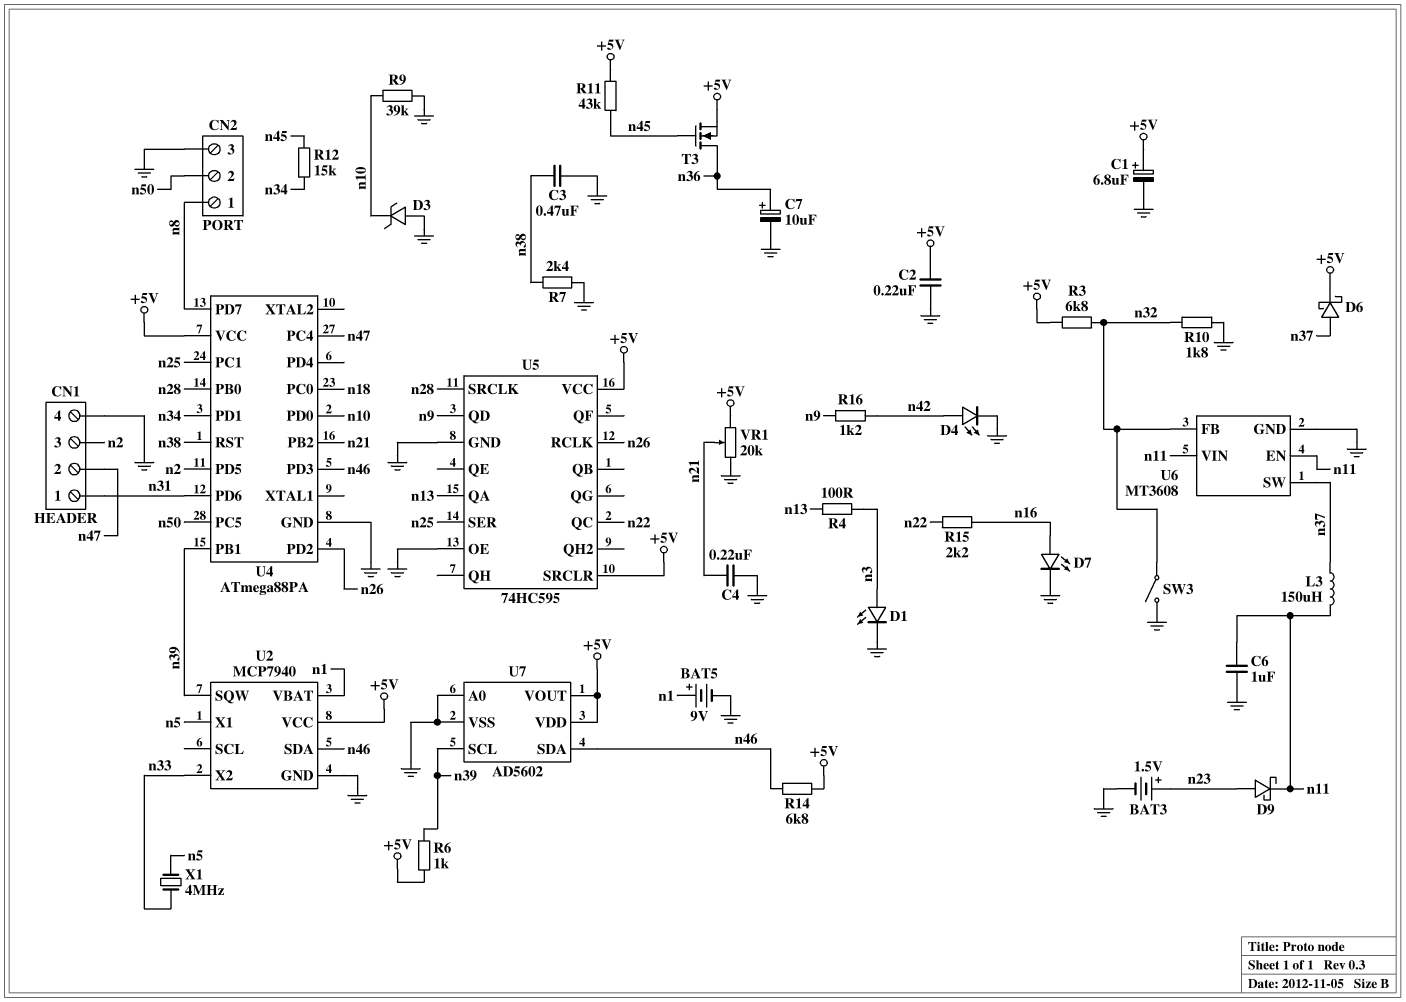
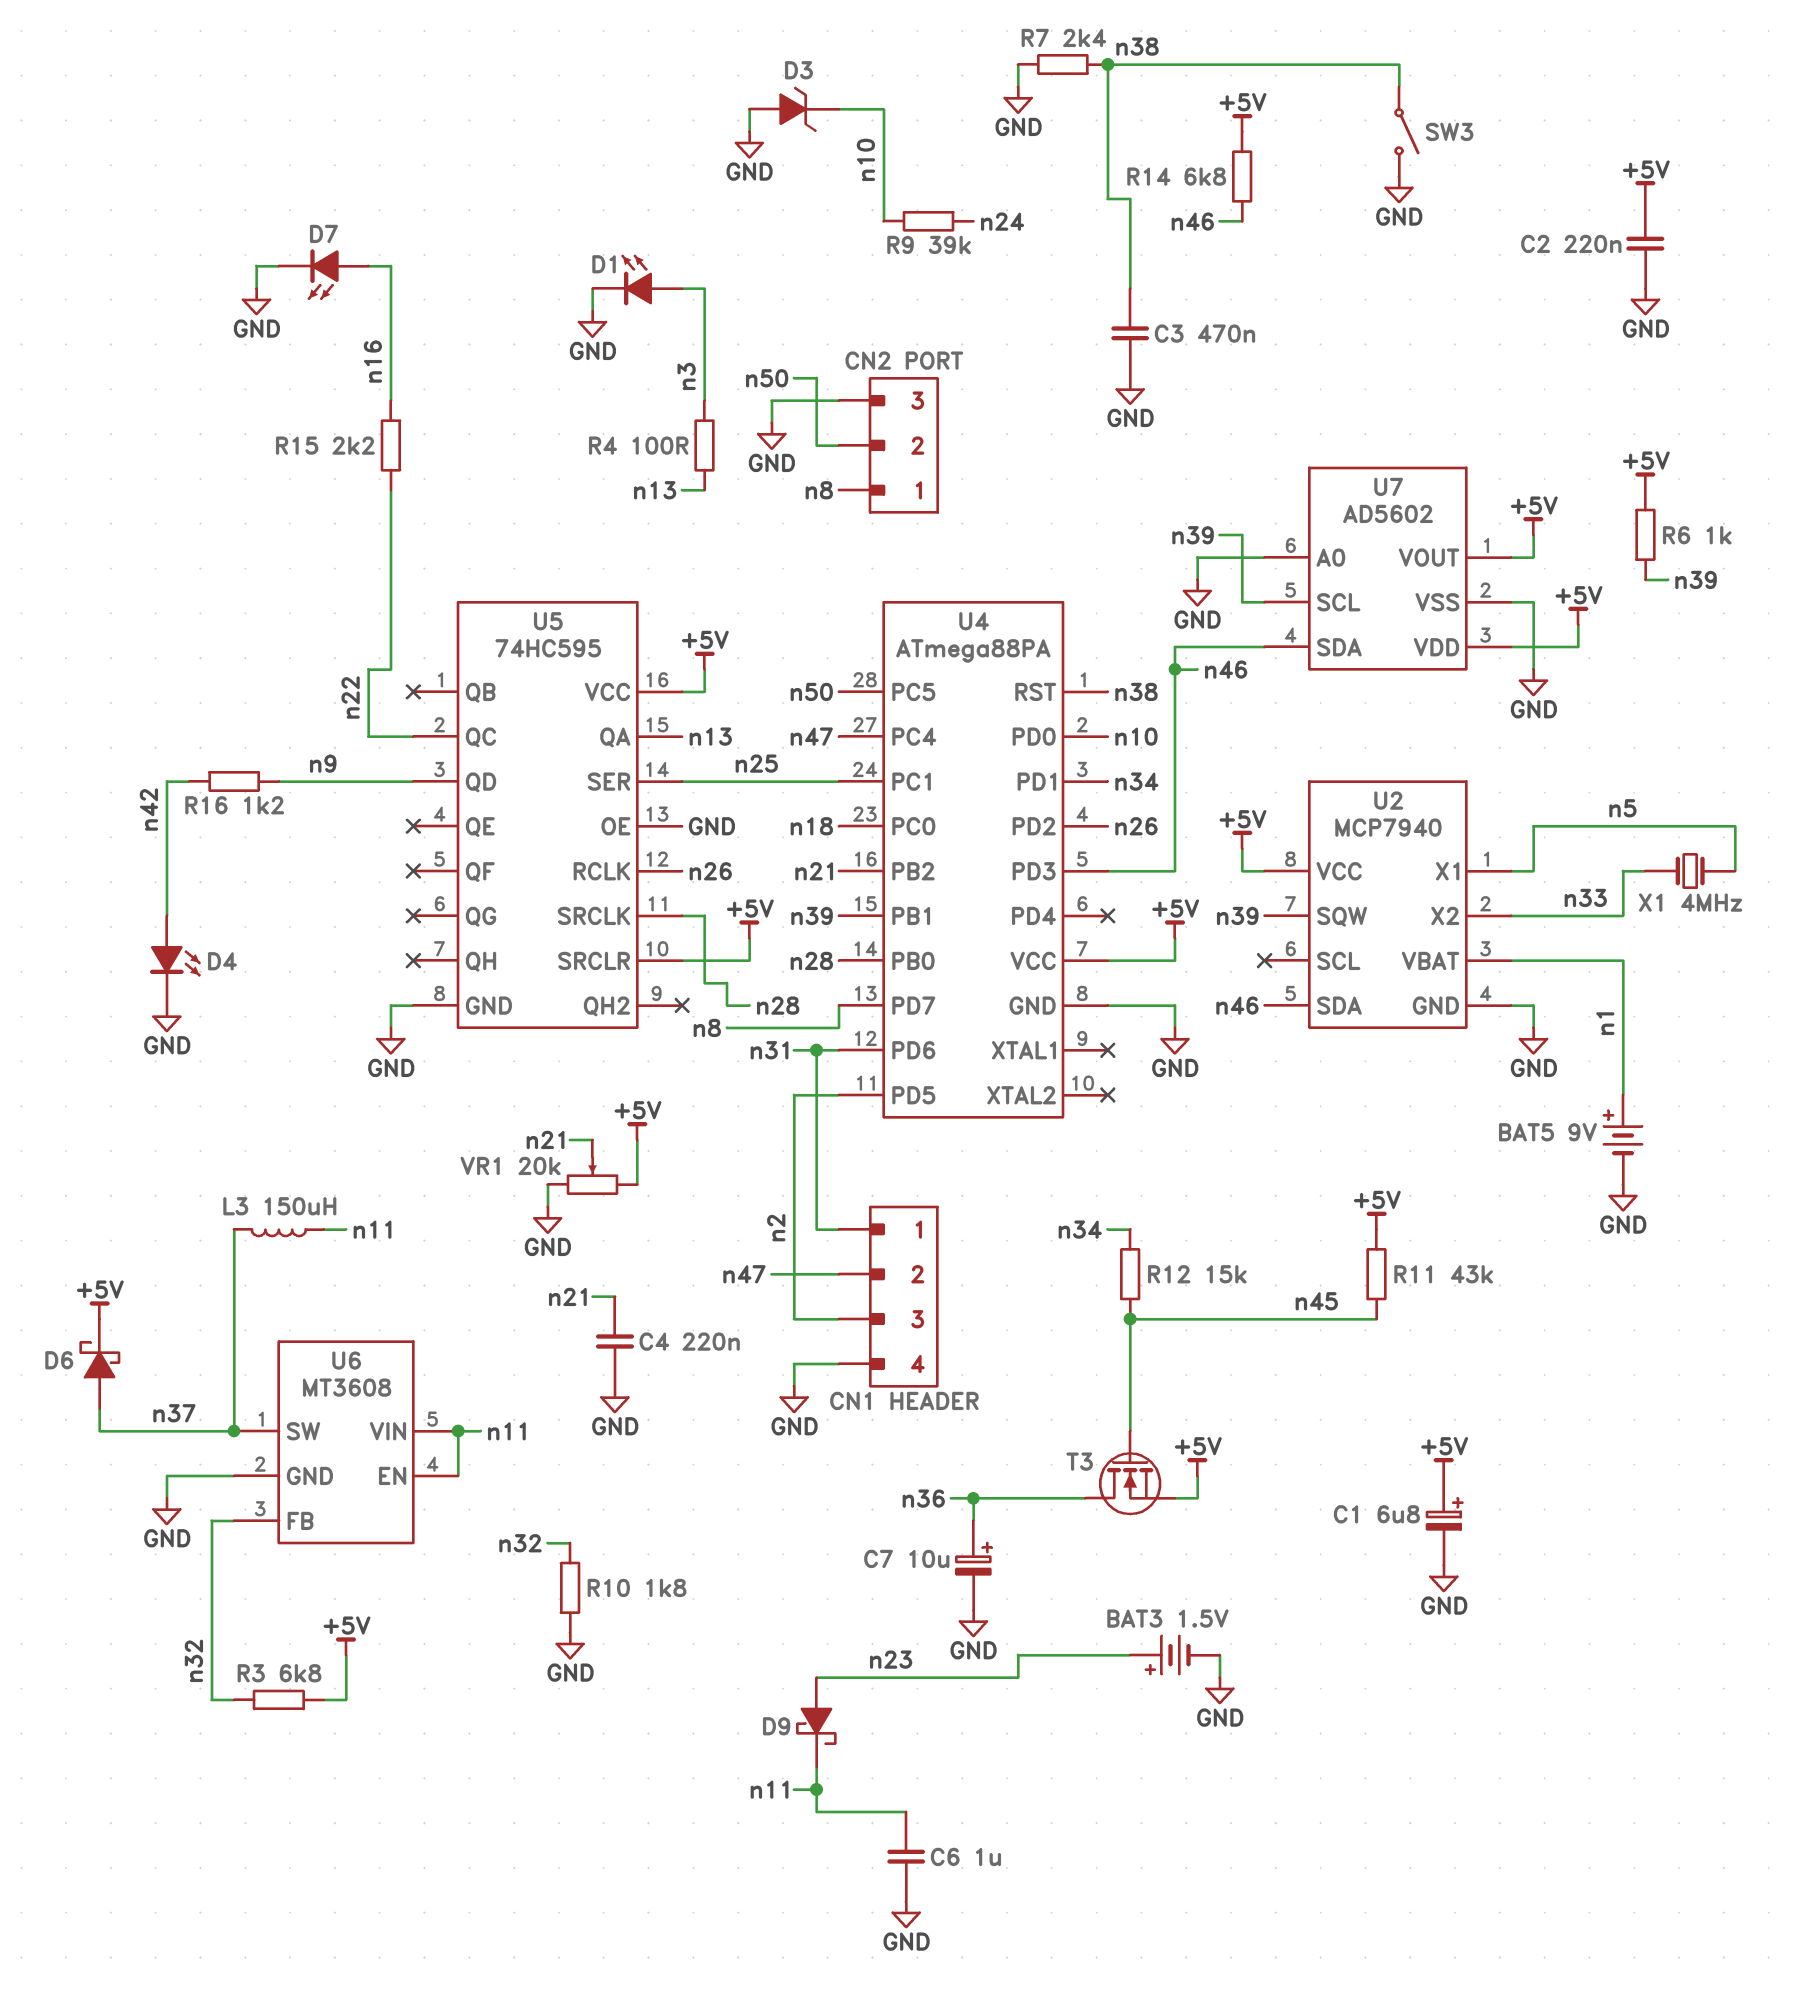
R9: 39k (GND, n10) -> 39k (n10, n24)
SW3: switch (GND, n32) -> switch (GND, n38)

